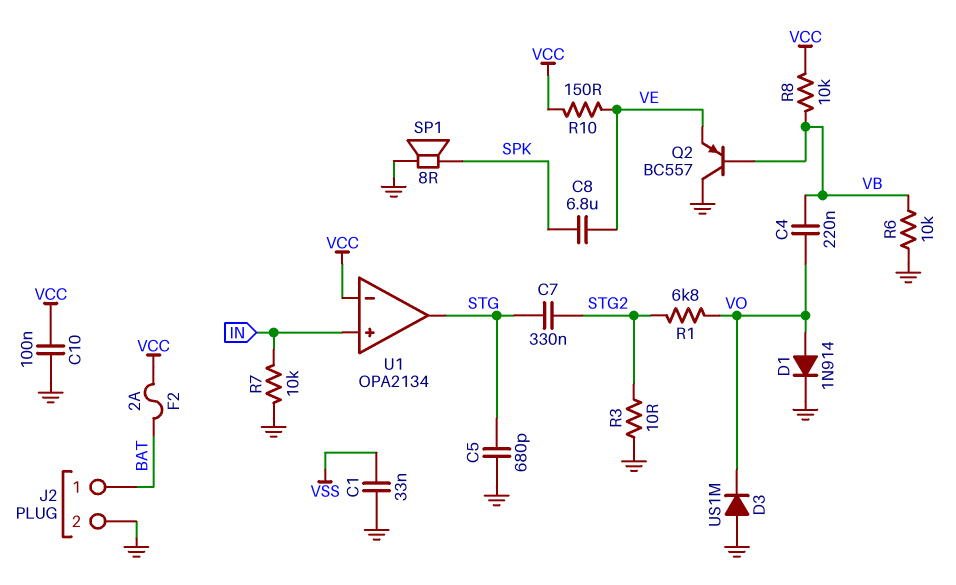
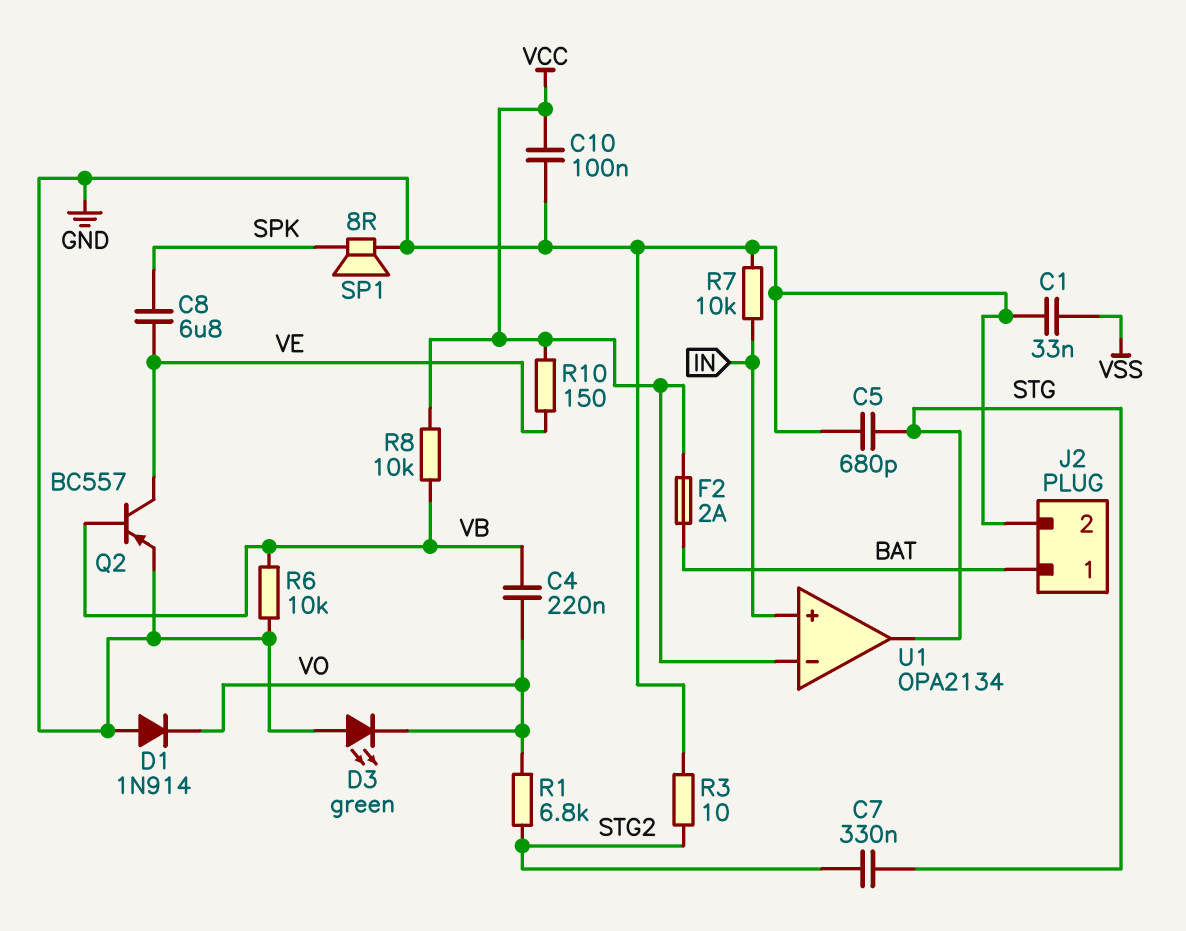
D1: diode 1N914 (A VO, K GND) -> diode 1N914 (A GND, K VO)
D3: diode US1M (A GND, K VO) -> LED green (A GND, K VO)
Q2: PNP BC557 (B VB, C GND, E VE) -> PNP BC557 (B VB, C VE, E GND)

